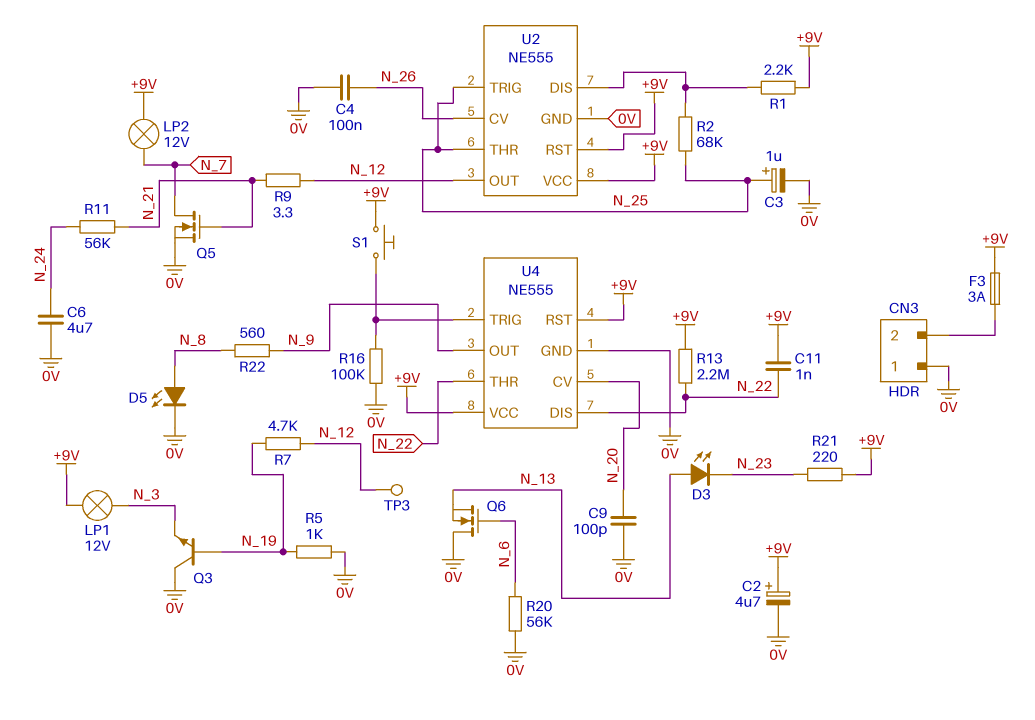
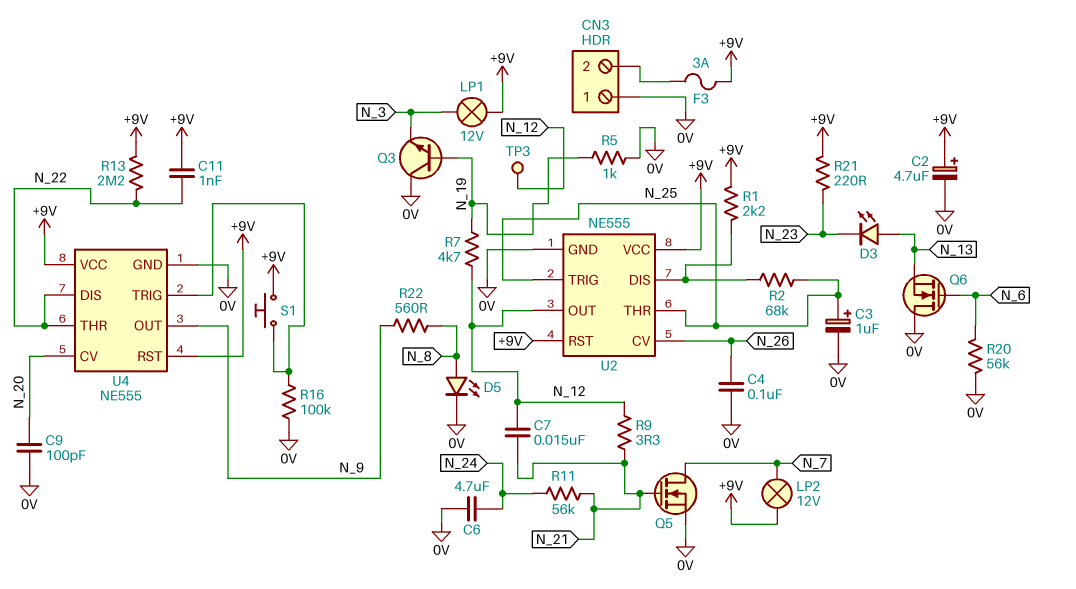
C7: none -> 15nF (N_12, N_21)

